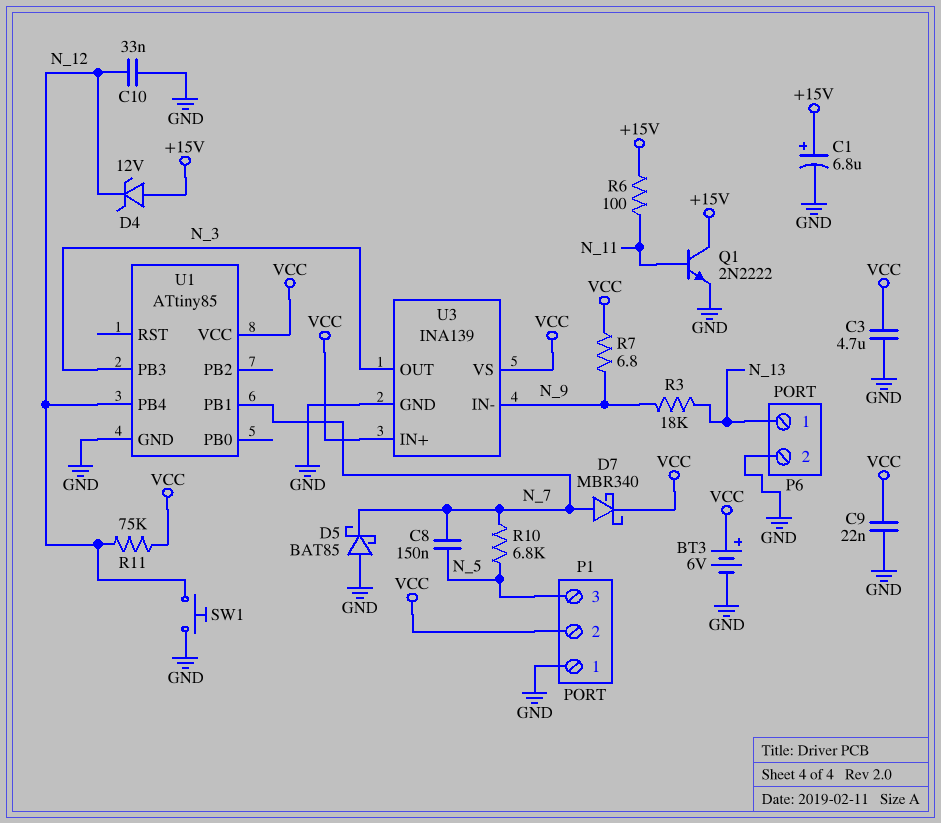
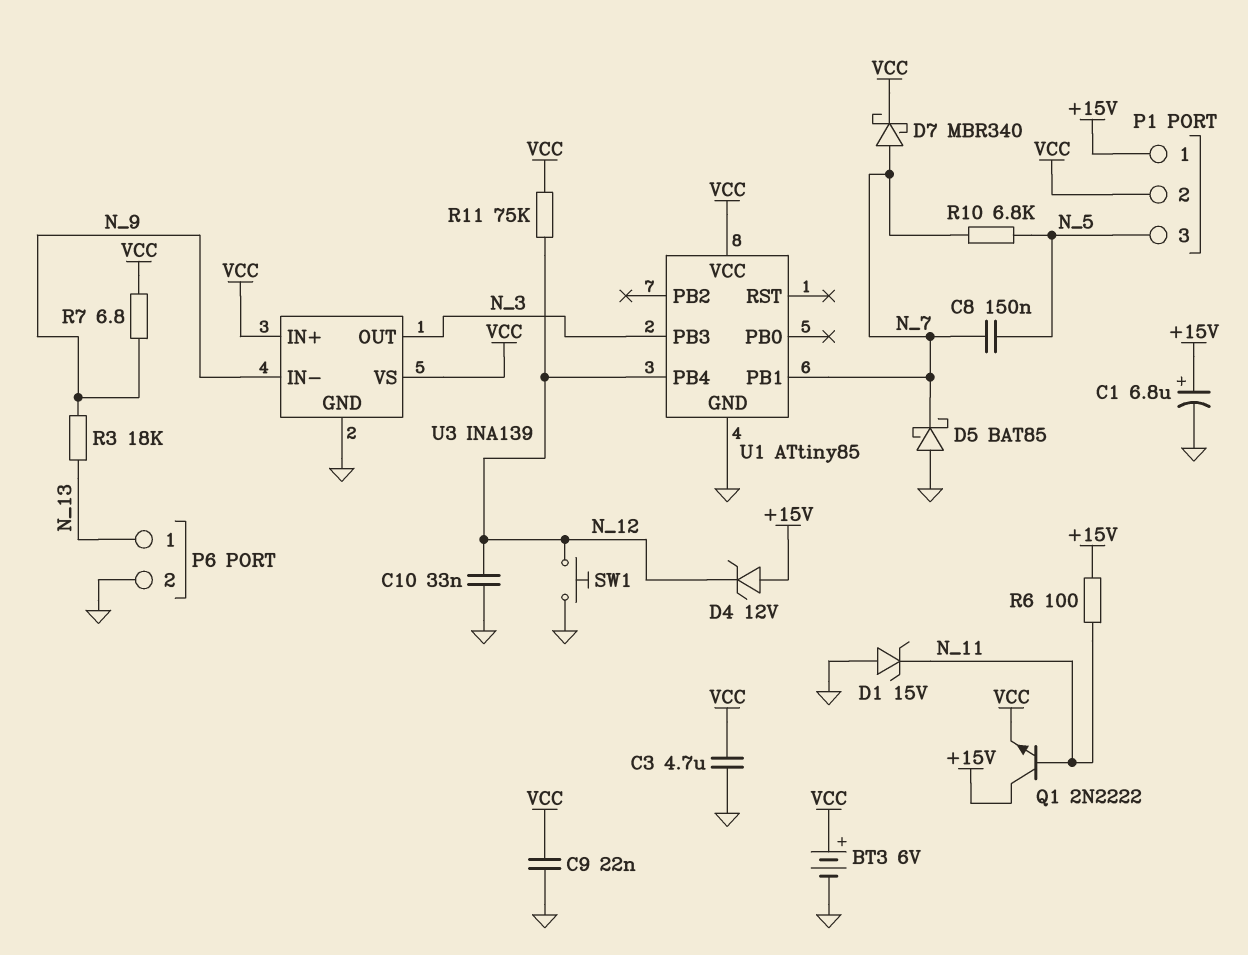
D1: none -> zener 15V (A GND, K N_11)
P1 pin 1: GND -> +15V
Q1: NPN 2N2222 (B N_11, C +15V, E GND) -> NPN 2N2222 (B N_11, C +15V, E VCC)

